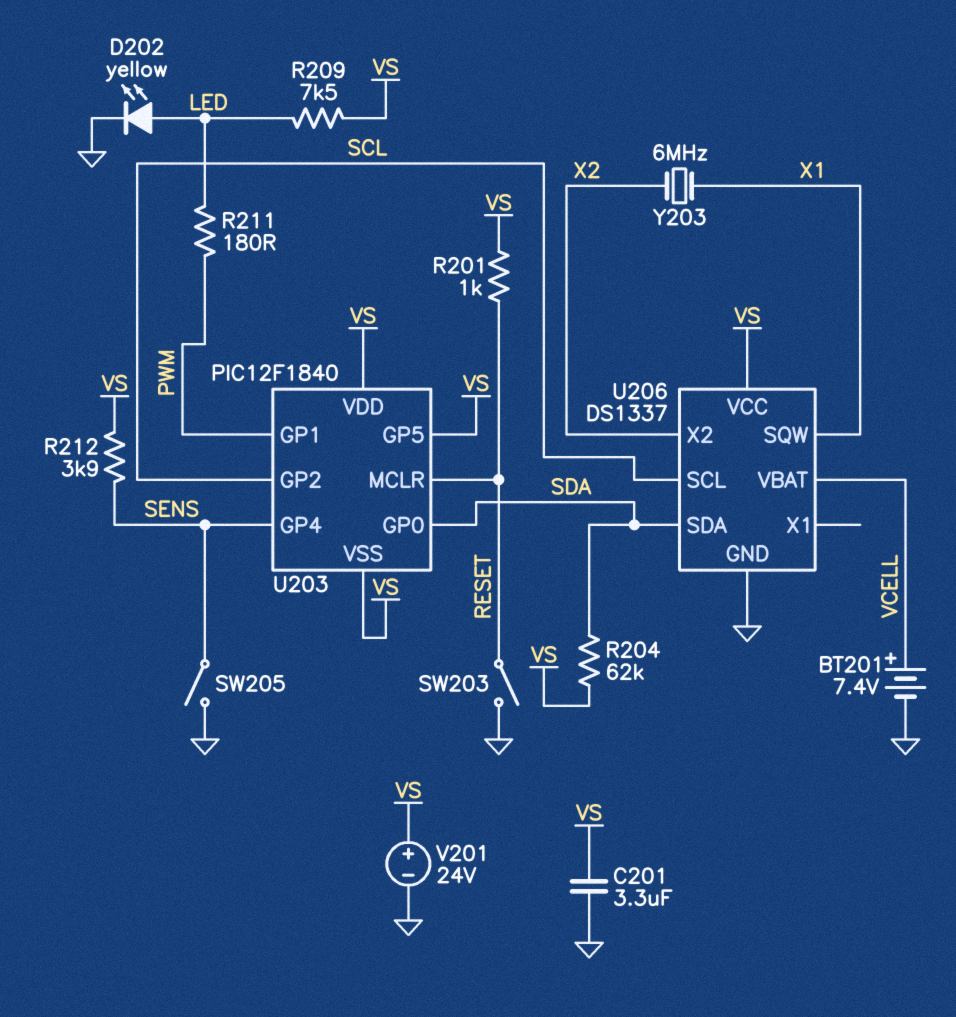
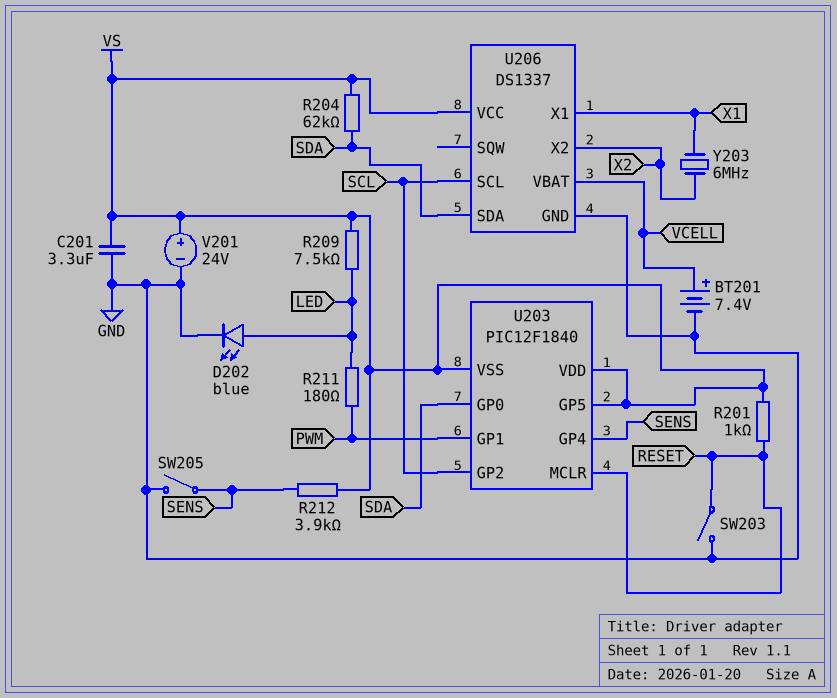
D202: LED yellow (A LED, K GND) -> LED blue (A LED, K GND)
U206 pin SQW: X1 -> none
U206 pin X1: none -> X1

